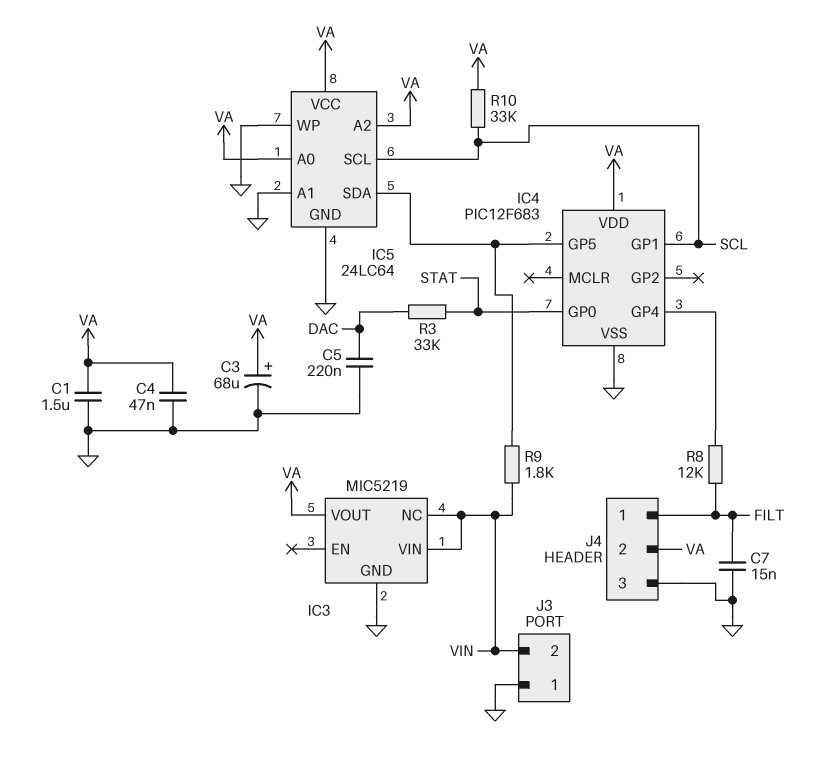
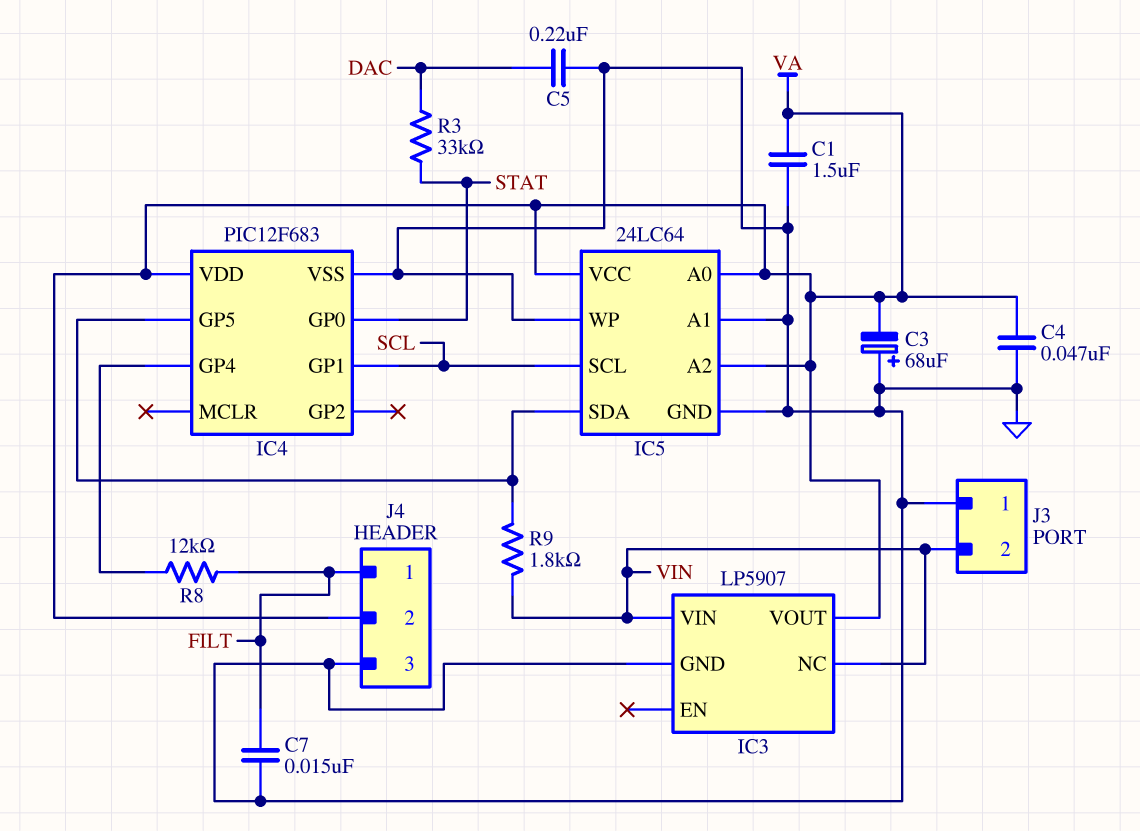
C3: 68uF (plus VA, minus GND) -> 68uF (plus GND, minus VA)
IC3: MIC5219 -> LP5907
R10: 33k (SCL, VA) -> none

